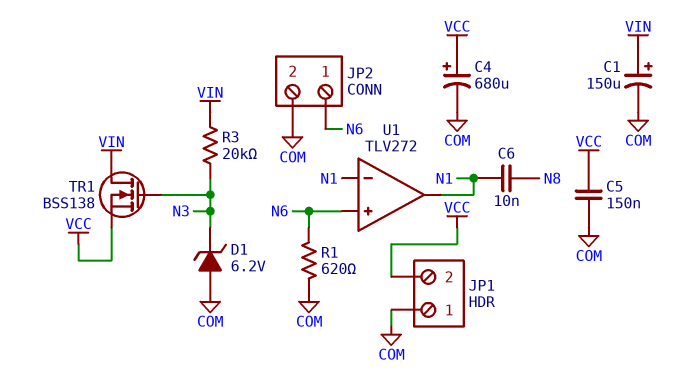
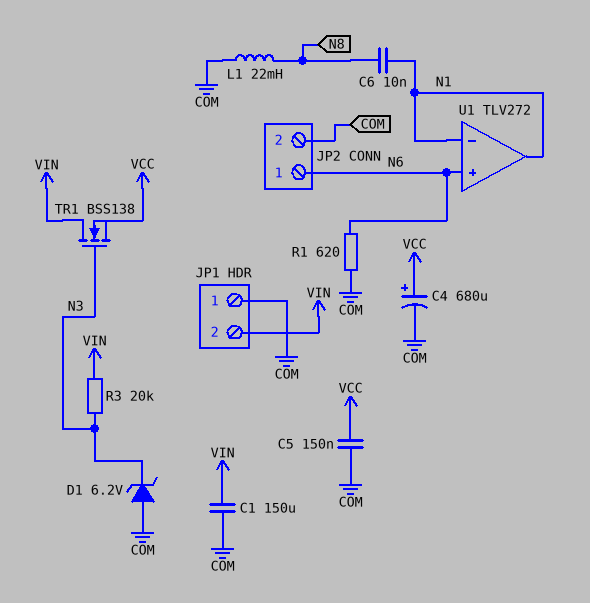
C1: 150uF (plus VIN, minus COM) -> 150uF (COM, VIN)
JP1 pin 2: VCC -> VIN
L1: none -> 22mH (COM, N8)

